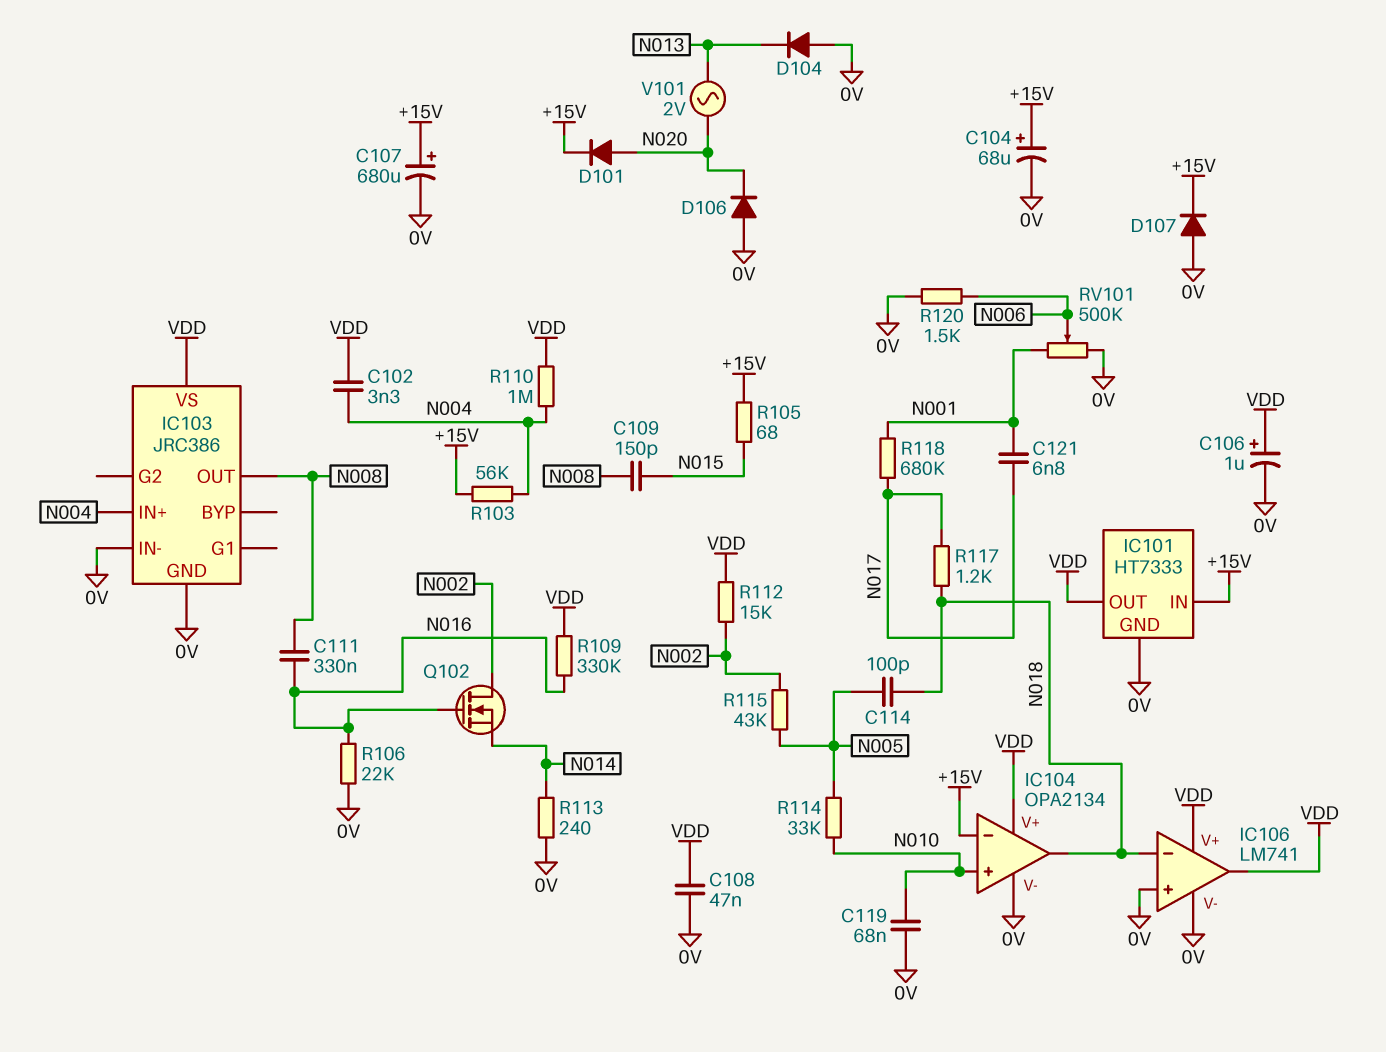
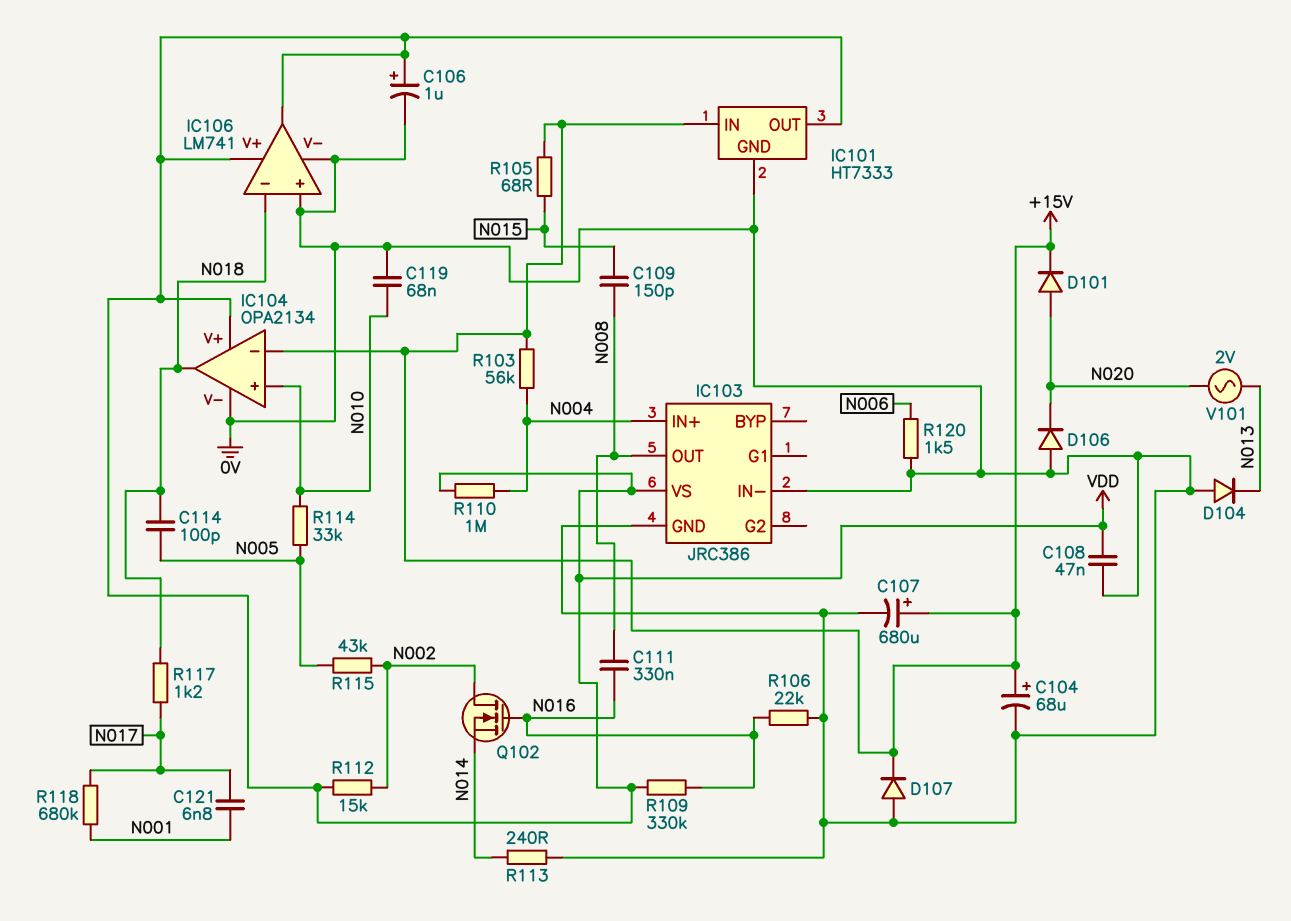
C102: 3.3nF (N004, VDD) -> none
RV101: 500k (0V, N001, wiper N006) -> none

